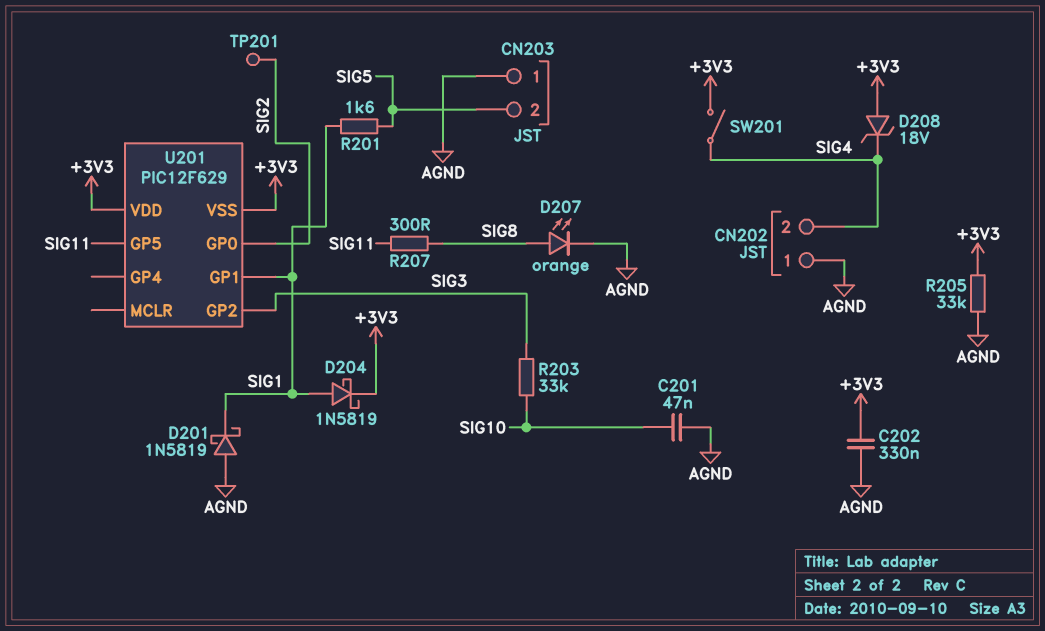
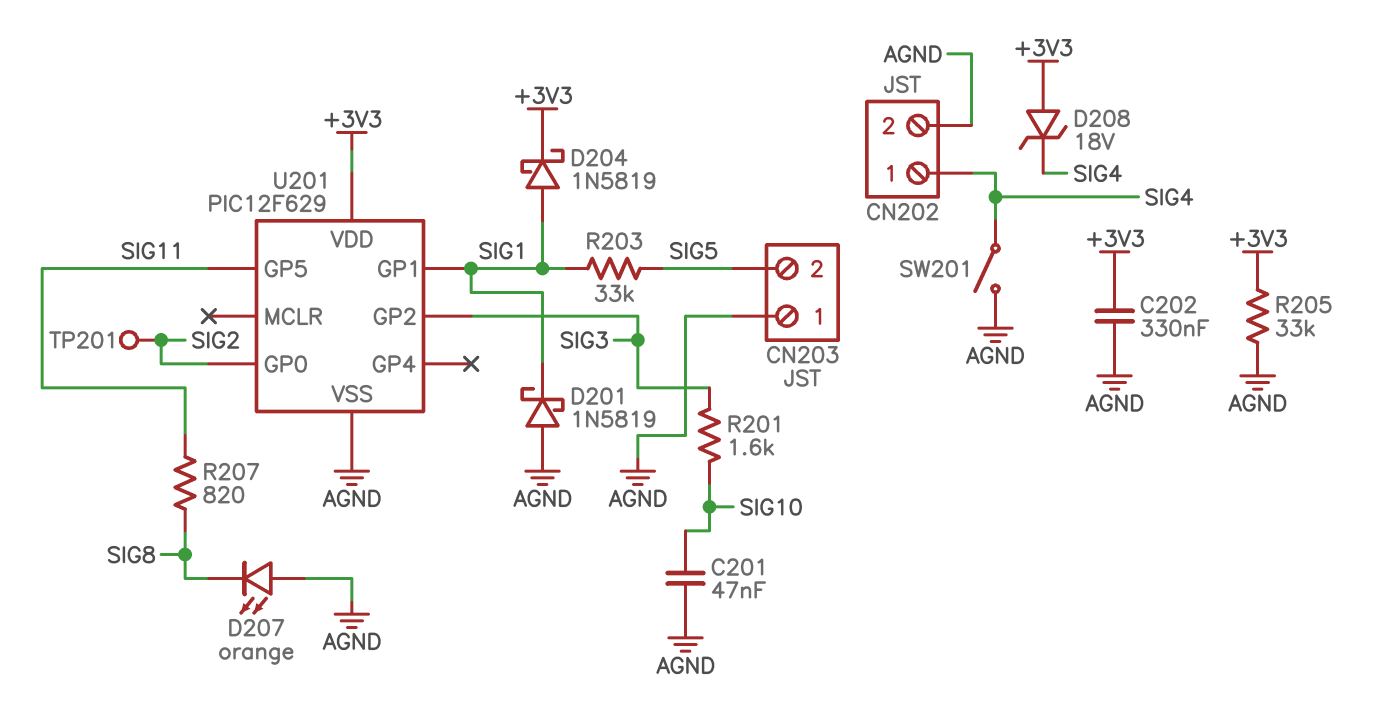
CN202 pin 1: AGND -> SIG4
CN202 pin 2: SIG4 -> AGND
D207: LED orange (A SIG8, K AGND) -> LED orange (A AGND, K SIG8)
R201: 1.6k (SIG1, SIG5) -> 1.6k (SIG3, SIG10)
R203: 33k (SIG3, SIG10) -> 33k (SIG1, SIG5)
R207: 300 (SIG8, SIG11) -> 820 (SIG8, SIG11)
SW201: switch (+3V3, SIG4) -> switch (AGND, SIG4)
U201 pin VSS: +3V3 -> AGND

